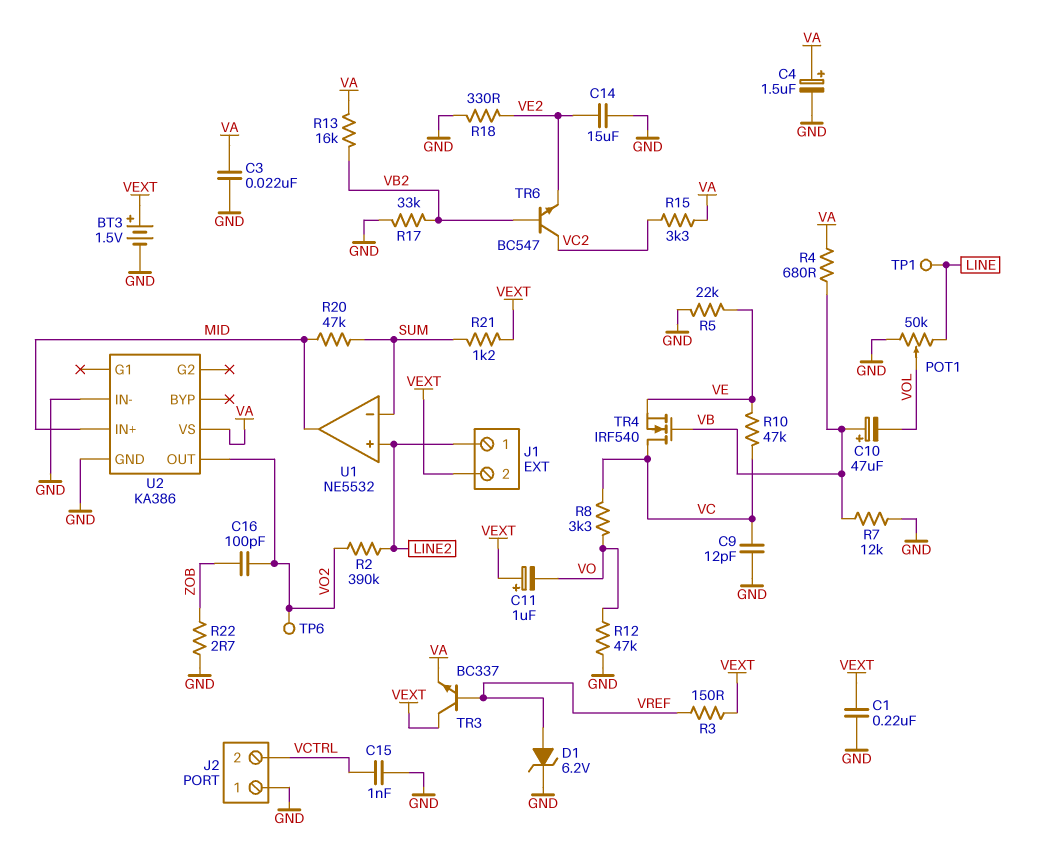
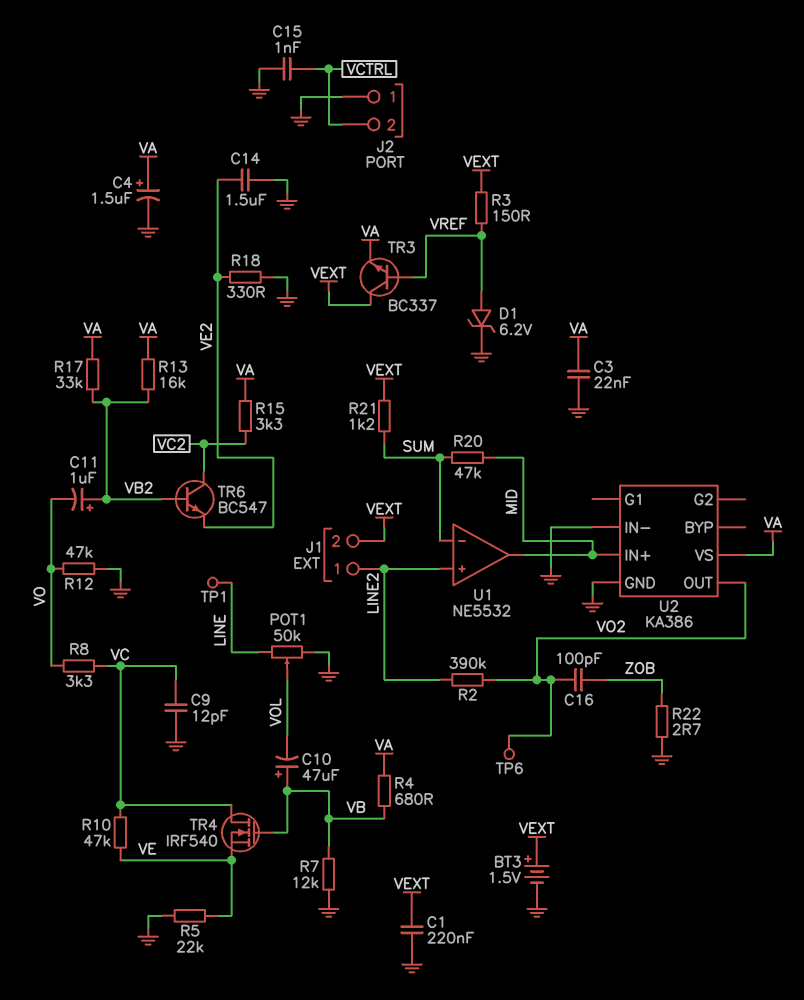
C11: 1uF (plus VEXT, minus VO) -> 1uF (plus VB2, minus VO)
C14: 15uF (GND, VE2) -> 1.5uF (GND, VE2)
R17: 33k (GND, VB2) -> 33k (VA, VB2)

